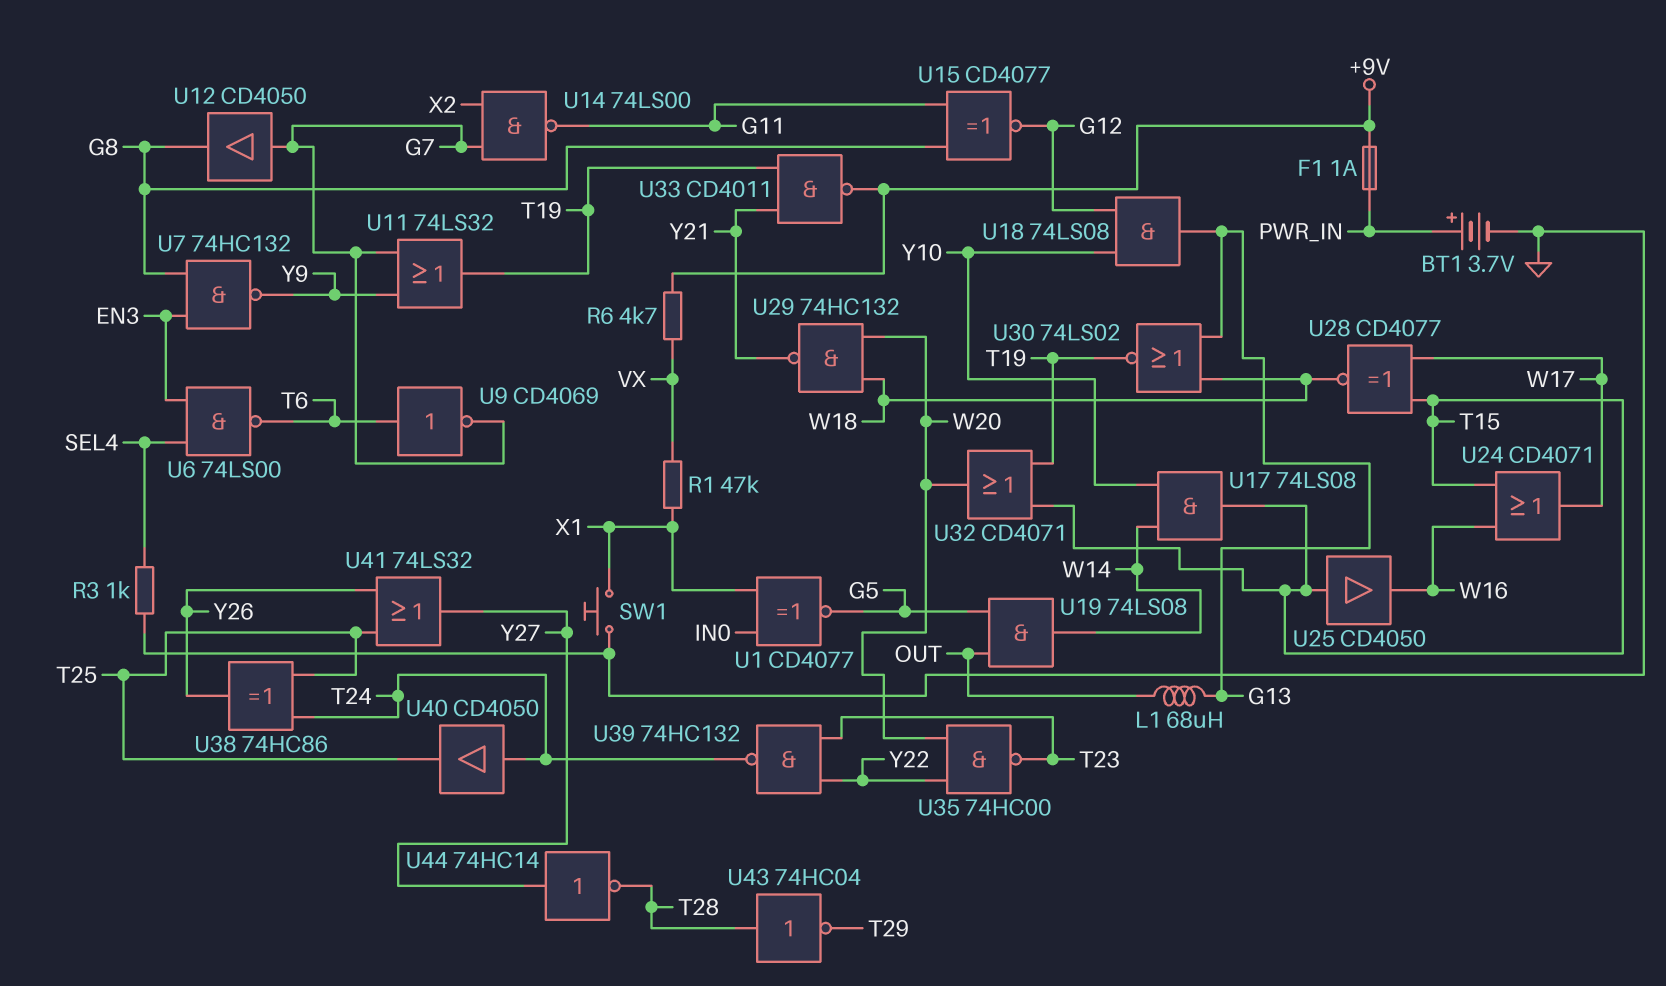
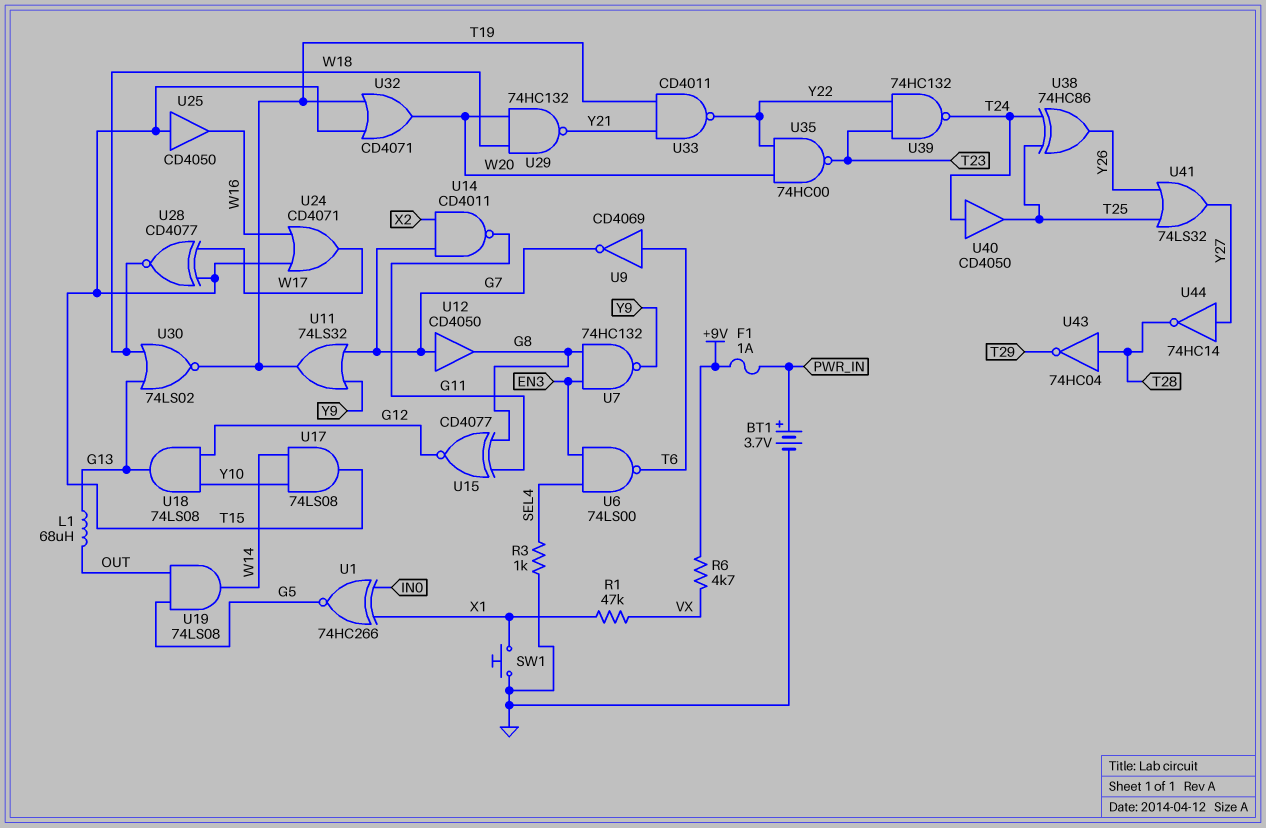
U1: XNOR CD4077 (in IN0, in X1, out G5) -> XNOR 74HC266 (in IN0, in X1, out G5)
U14: NAND 74LS00 (in G7, in X2, out G11) -> NAND CD4011 (in G7, in X2, out G11)
U33: NAND CD4011 (in T19, in Y21, out +9V) -> NAND CD4011 (in T19, in Y21, out Y22)

